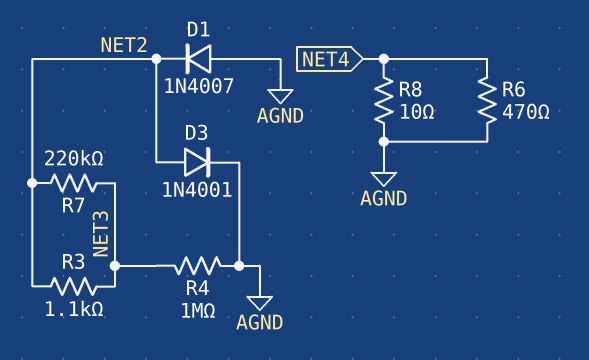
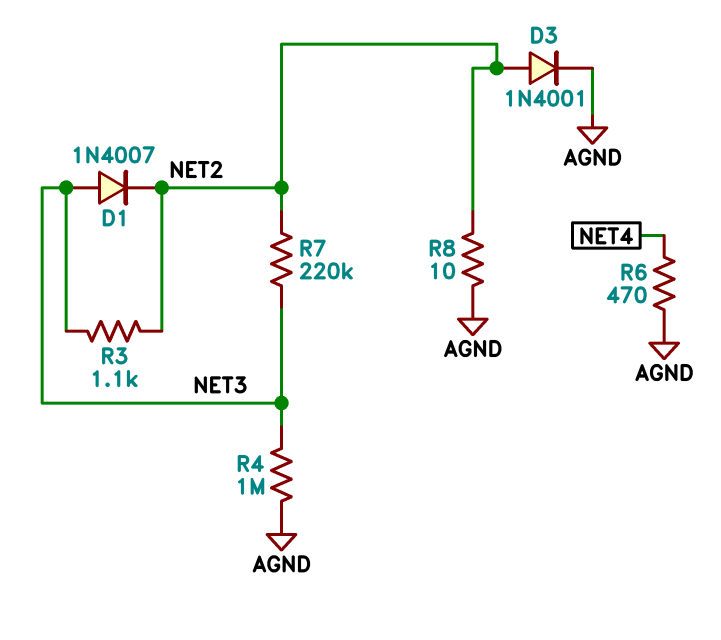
D1: diode 1N4007 (A AGND, K NET2) -> diode 1N4007 (A NET3, K NET2)
R8: 10 (AGND, NET4) -> 10 (AGND, NET2)

